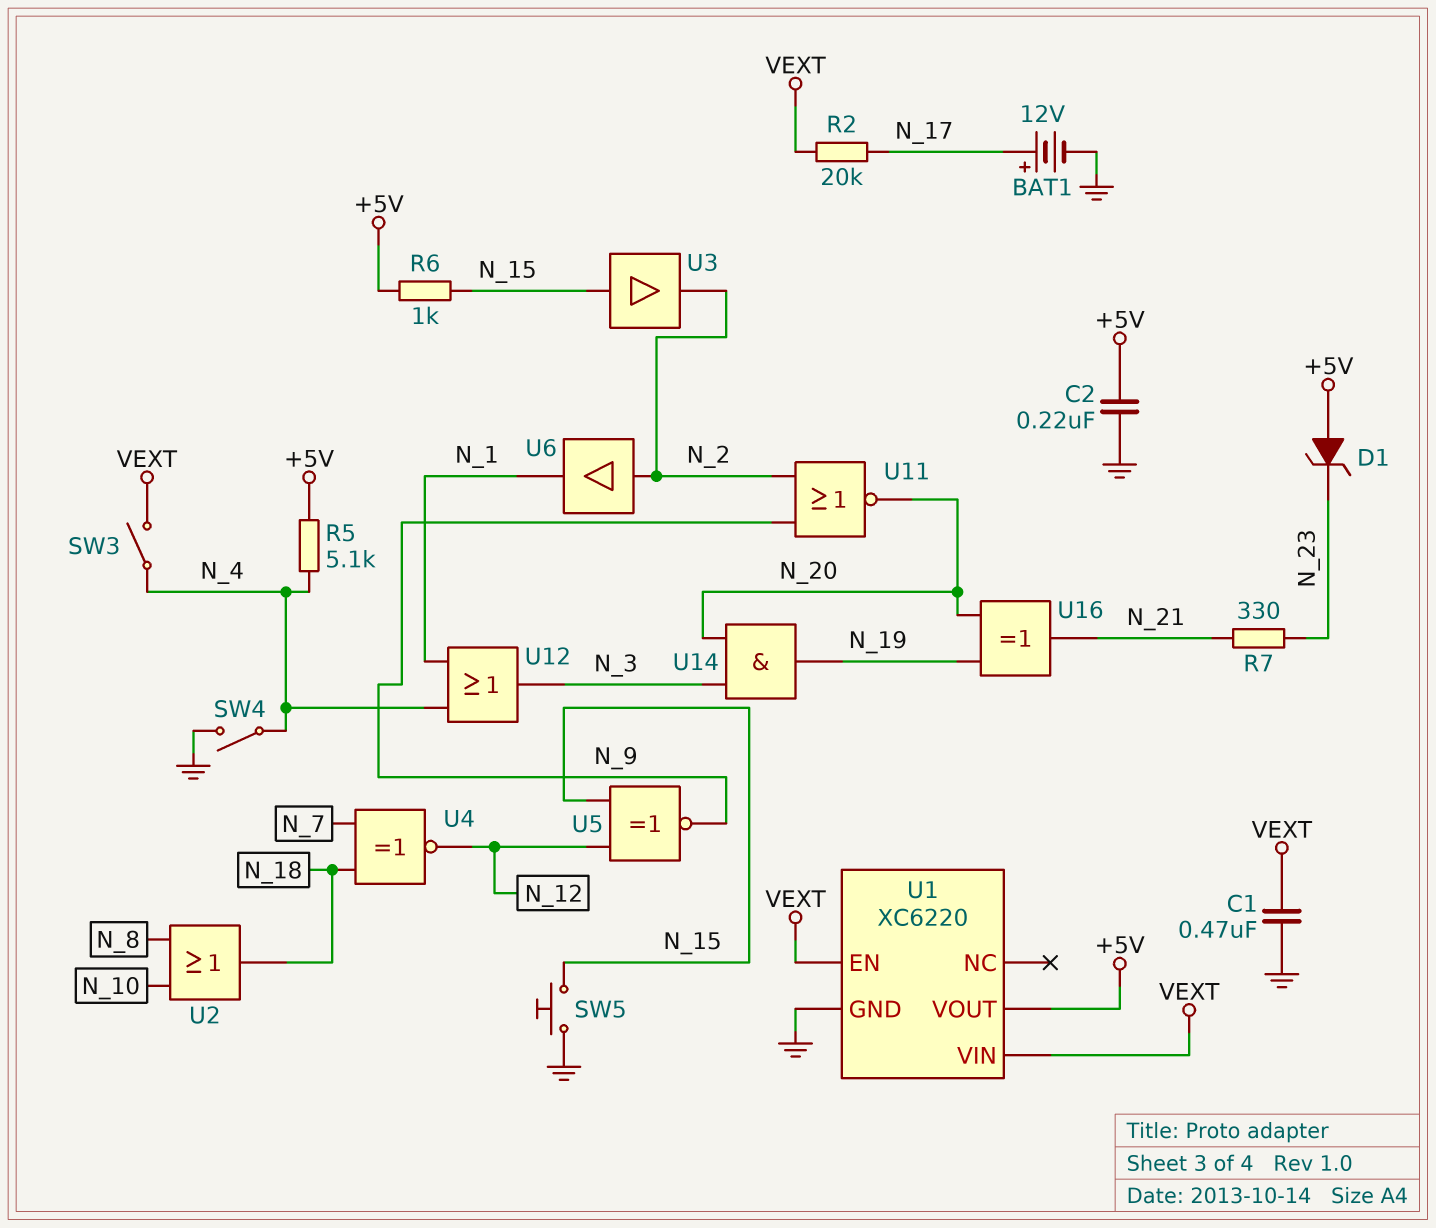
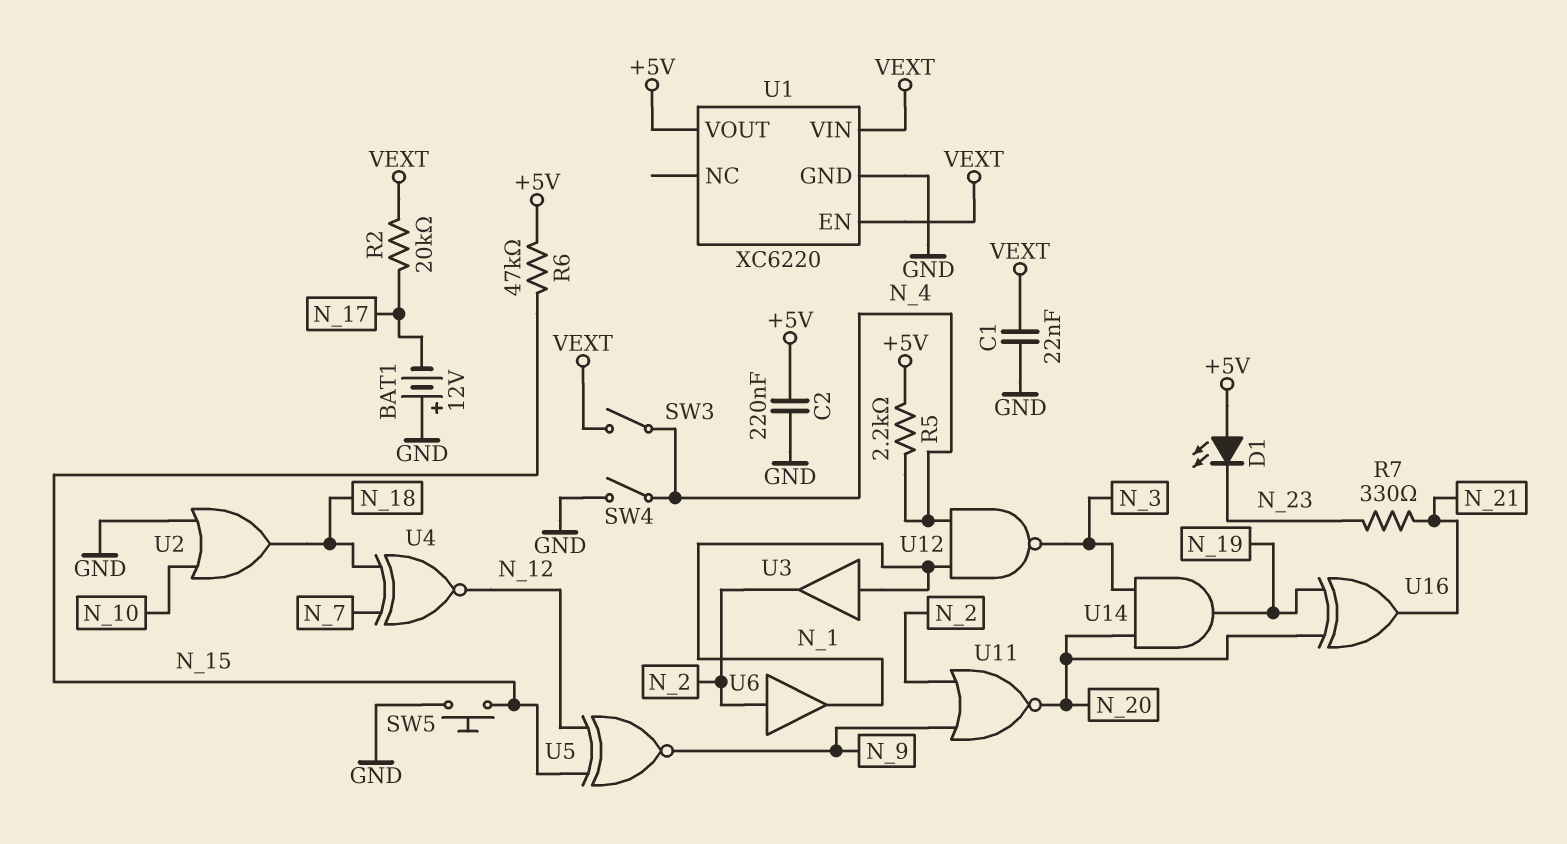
BAT1: 12V (plus N_17, minus GND) -> 12V (plus GND, minus N_17)
C1: 470nF (GND, VEXT) -> 22nF (GND, VEXT)
D1: zener (A +5V, K N_23) -> LED (A +5V, K N_23)
R5: 5.1k (+5V, N_4) -> 2.2k (+5V, N_4)
R6: 1k (+5V, N_15) -> 47k (+5V, N_15)
U2: OR (in N_8, in N_10, out N_18) -> OR (in GND, in N_10, out N_18)
U3: buffer (in N_15, out N_2) -> buffer (in N_1, out N_2)
U12: OR (in N_1, in N_4, out N_3) -> NAND (in N_1, in N_4, out N_3)

